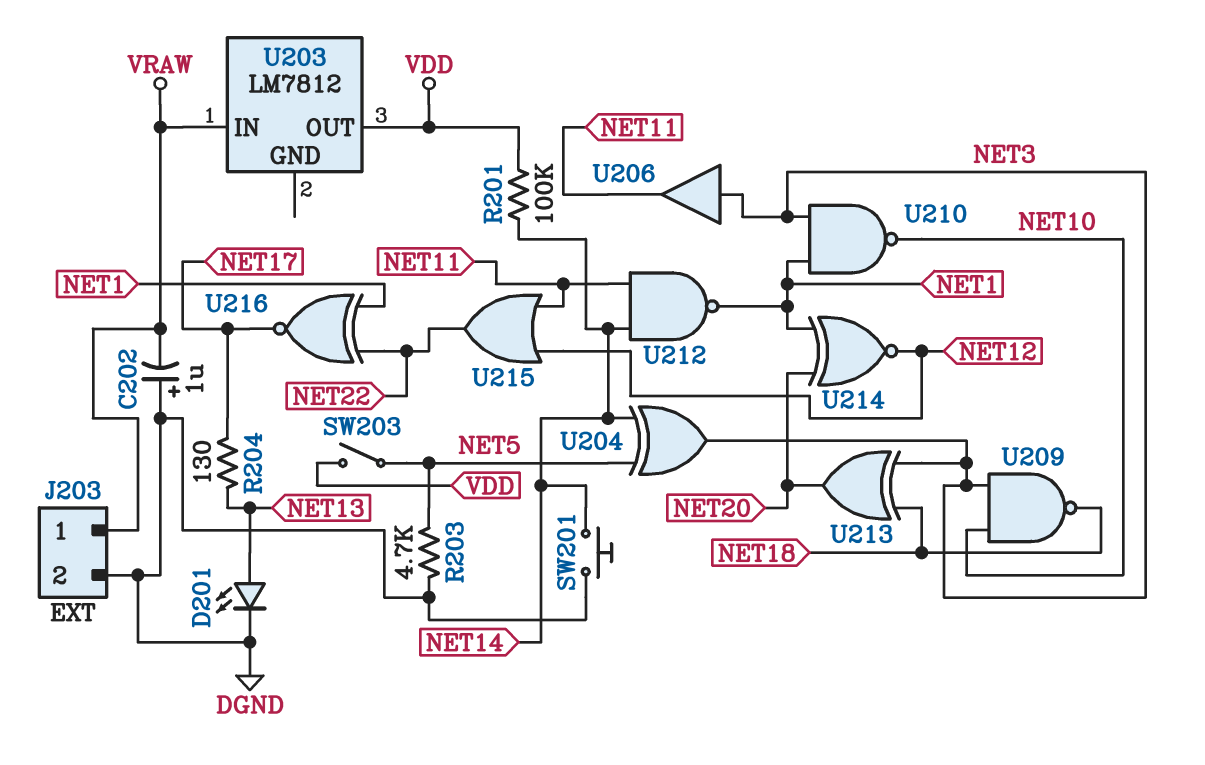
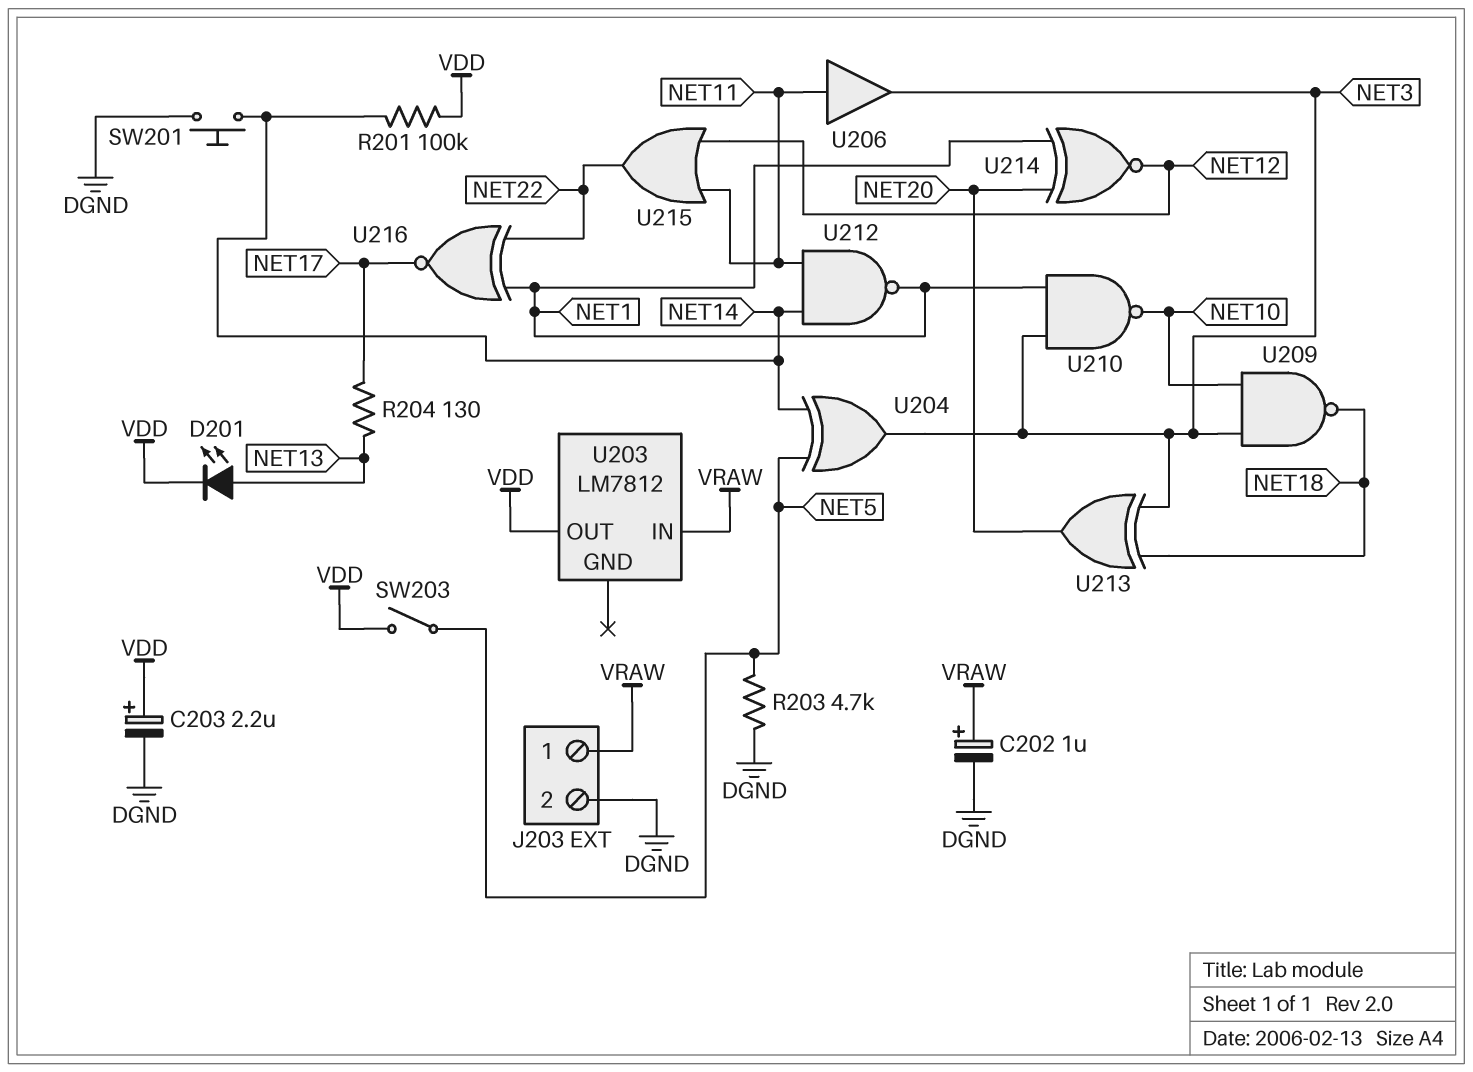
C202: 1uF (plus DGND, minus VRAW) -> 1uF (plus VRAW, minus DGND)
C203: none -> 2.2uF (plus VDD, minus DGND)
D201: LED (A NET13, K DGND) -> LED (A NET13, K VDD)
U206: buffer (in NET3, out NET11) -> buffer (in NET11, out NET3)

